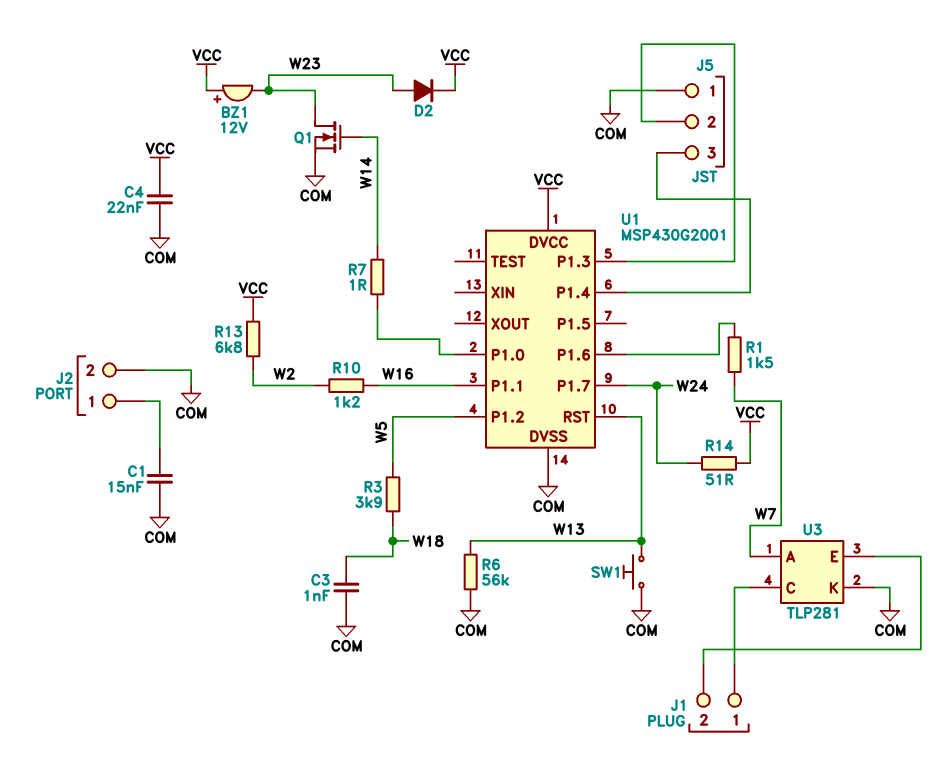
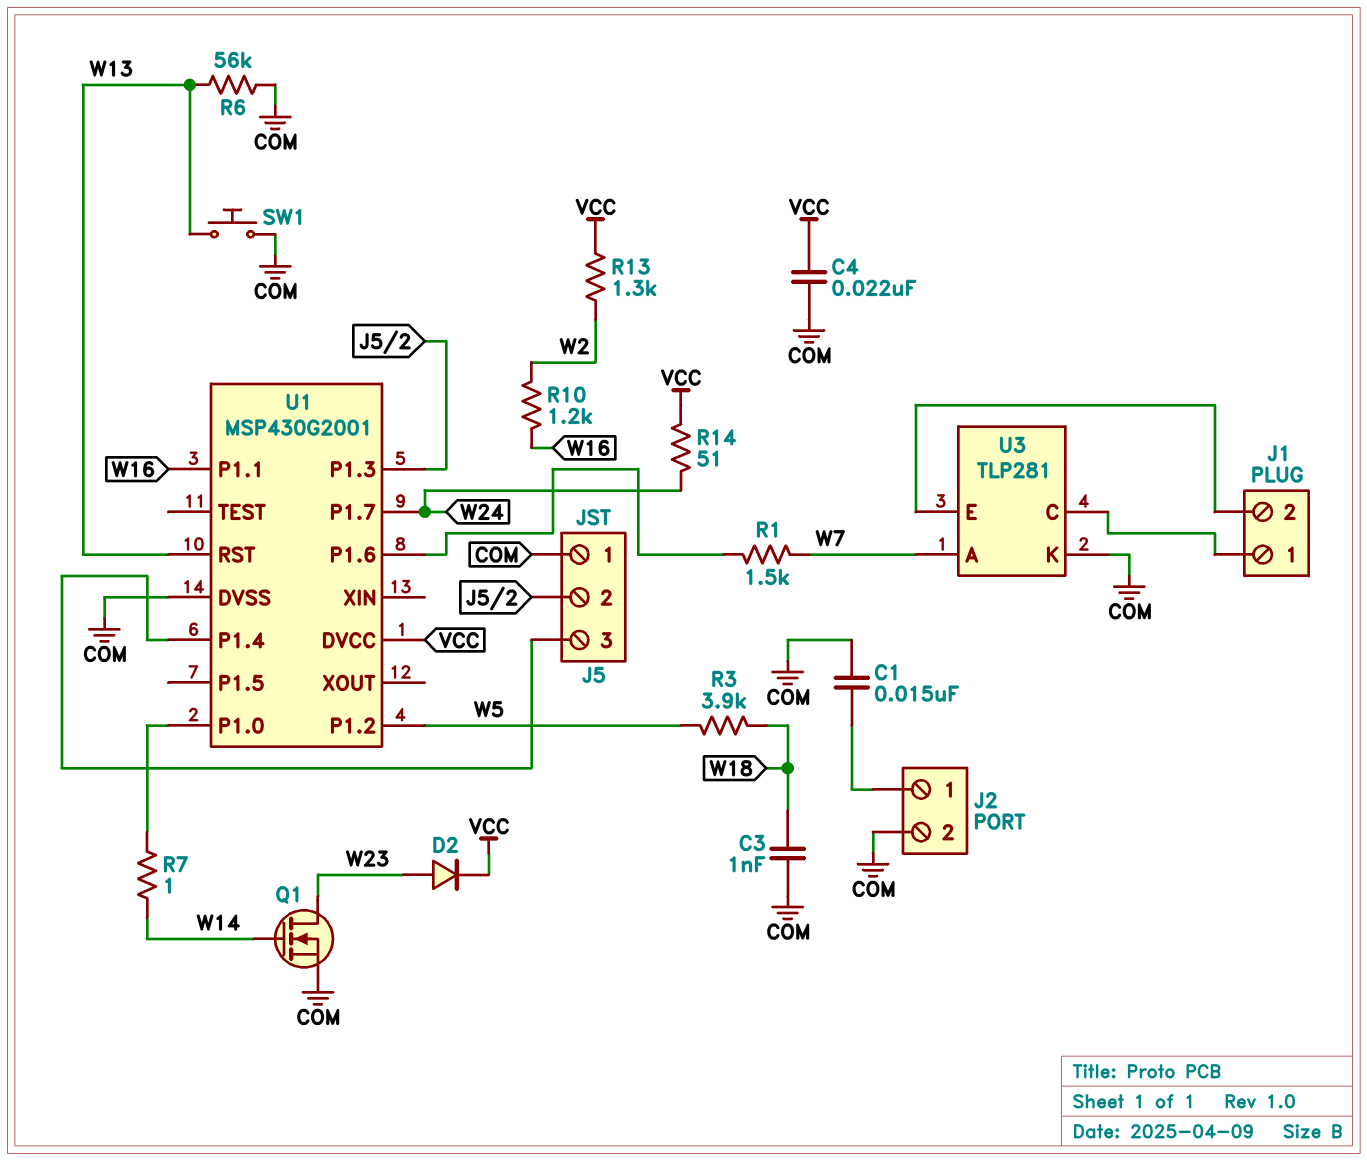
BZ1: buzzer 12V (plus VCC, minus W23) -> none
R13: 6.8k (VCC, W2) -> 1.3k (VCC, W2)

